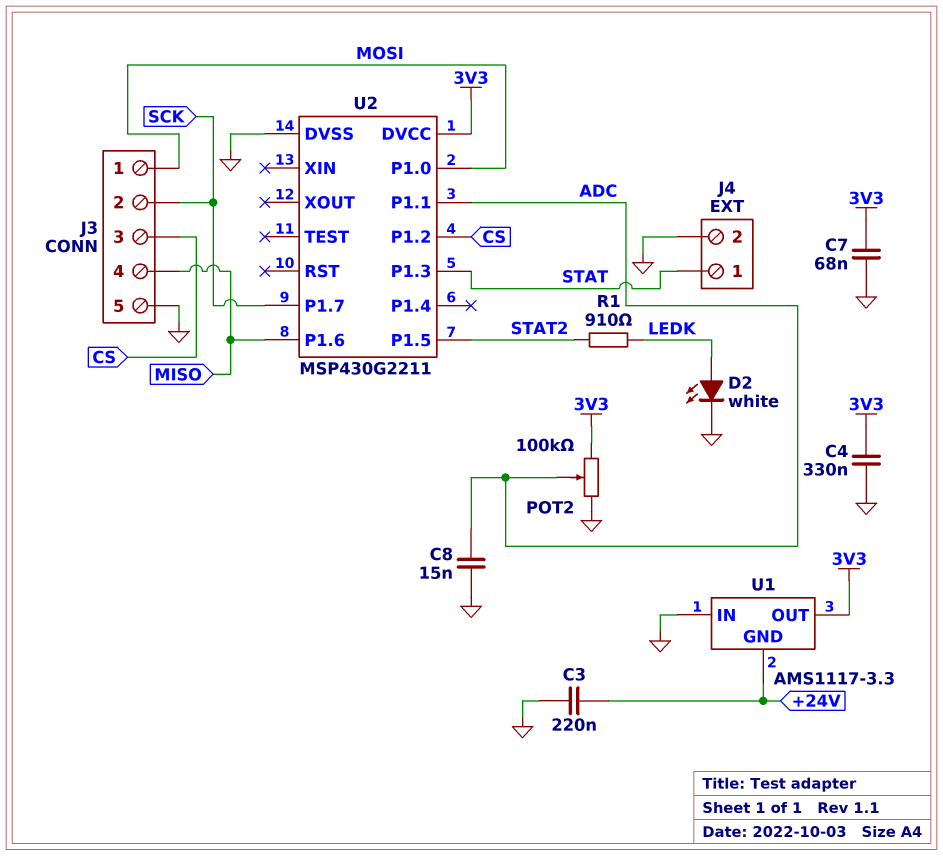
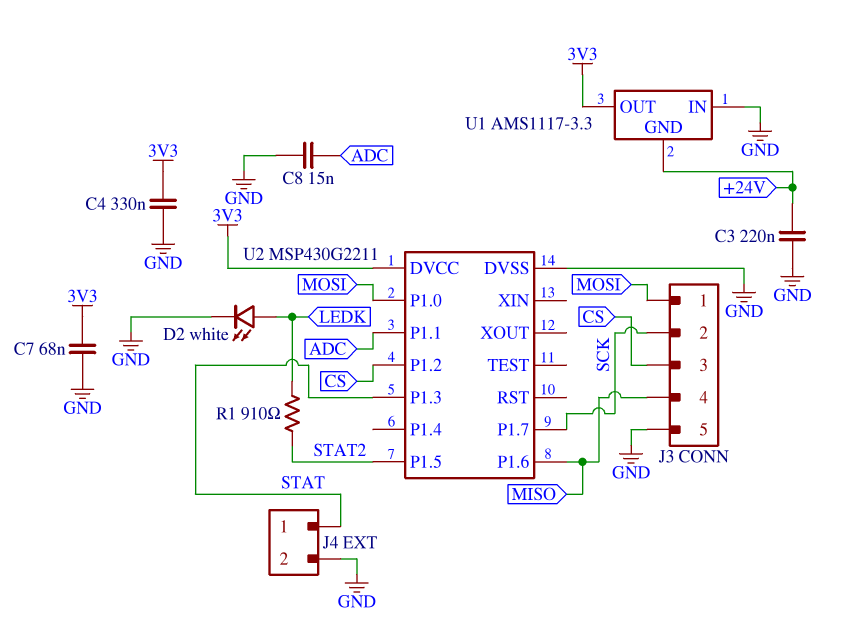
POT2: 100k (3V3, GND, wiper ADC) -> none

